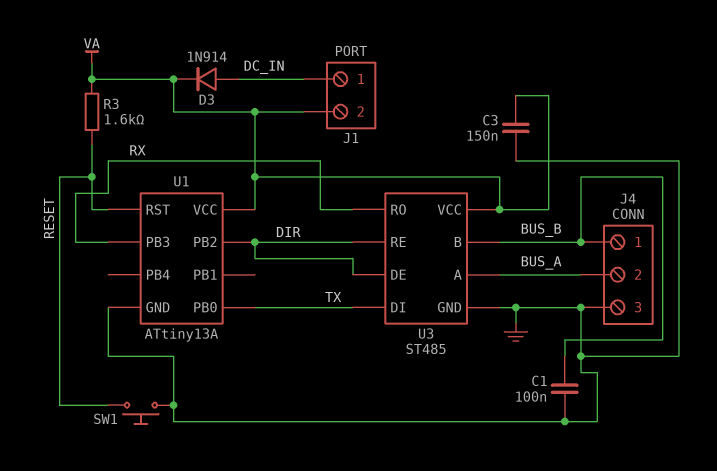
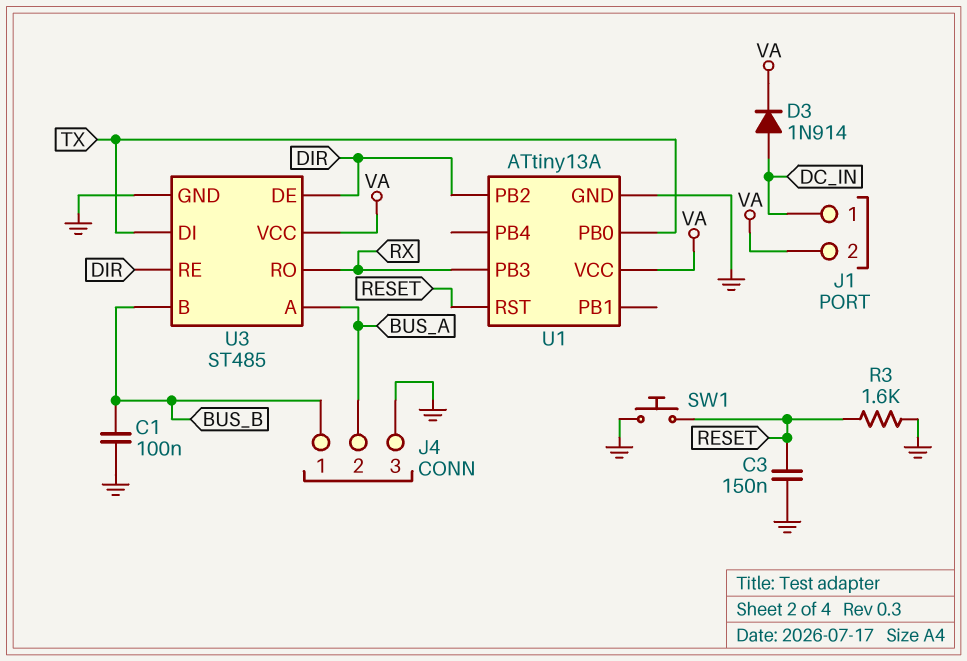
C3: 150nF (GND, VA) -> 150nF (GND, RESET)
R3: 1.6k (RESET, VA) -> 1.6k (GND, RESET)

